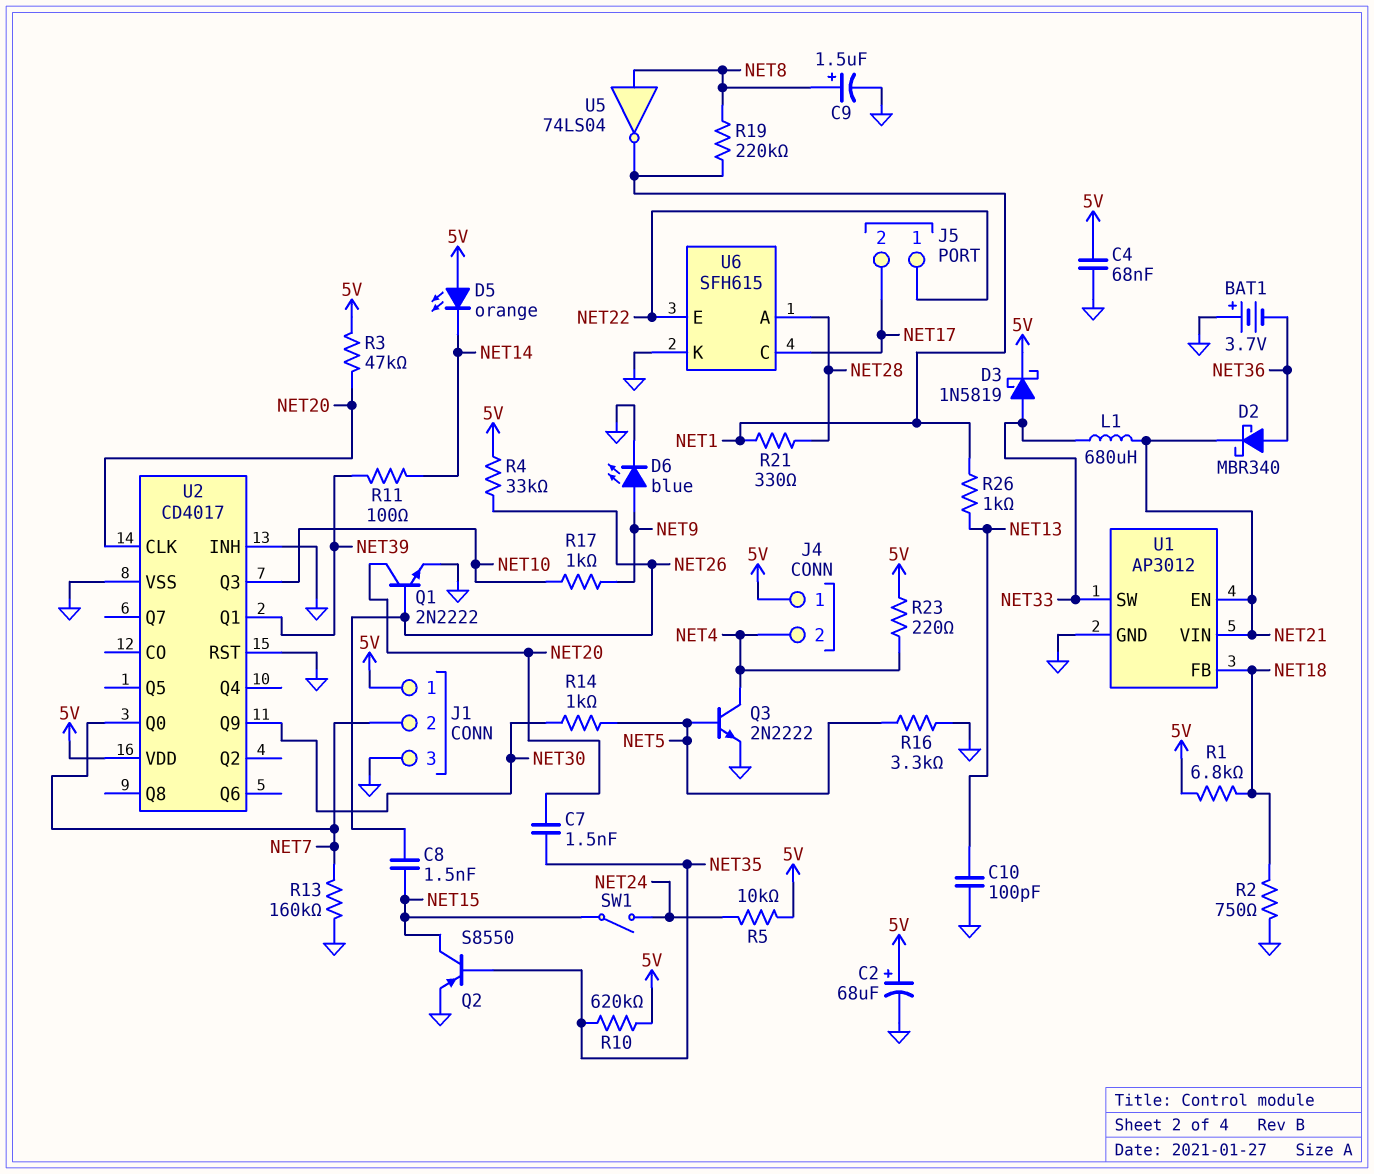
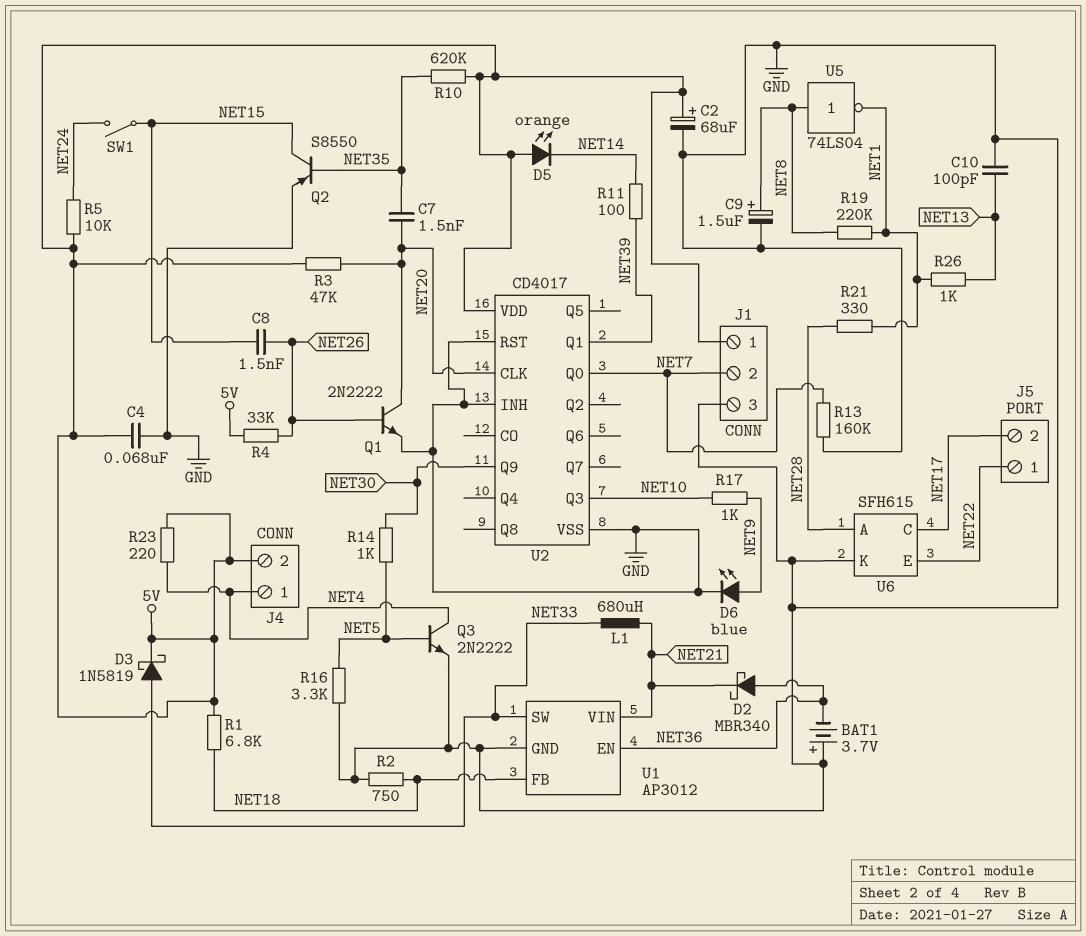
J4 pin 1: 5V -> NET4
J4 pin 2: NET4 -> 5V
U1 pin EN: NET21 -> NET36

